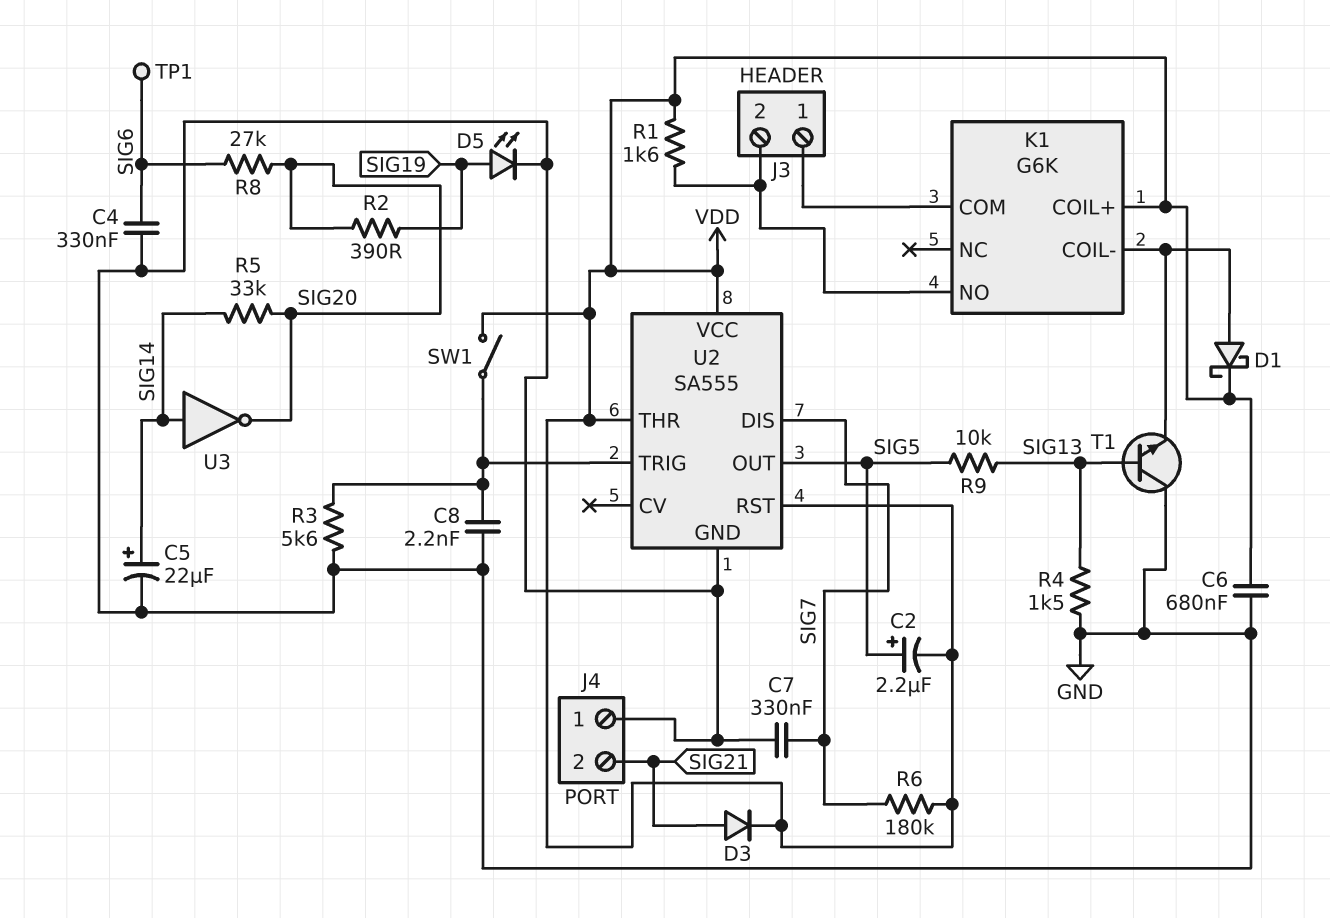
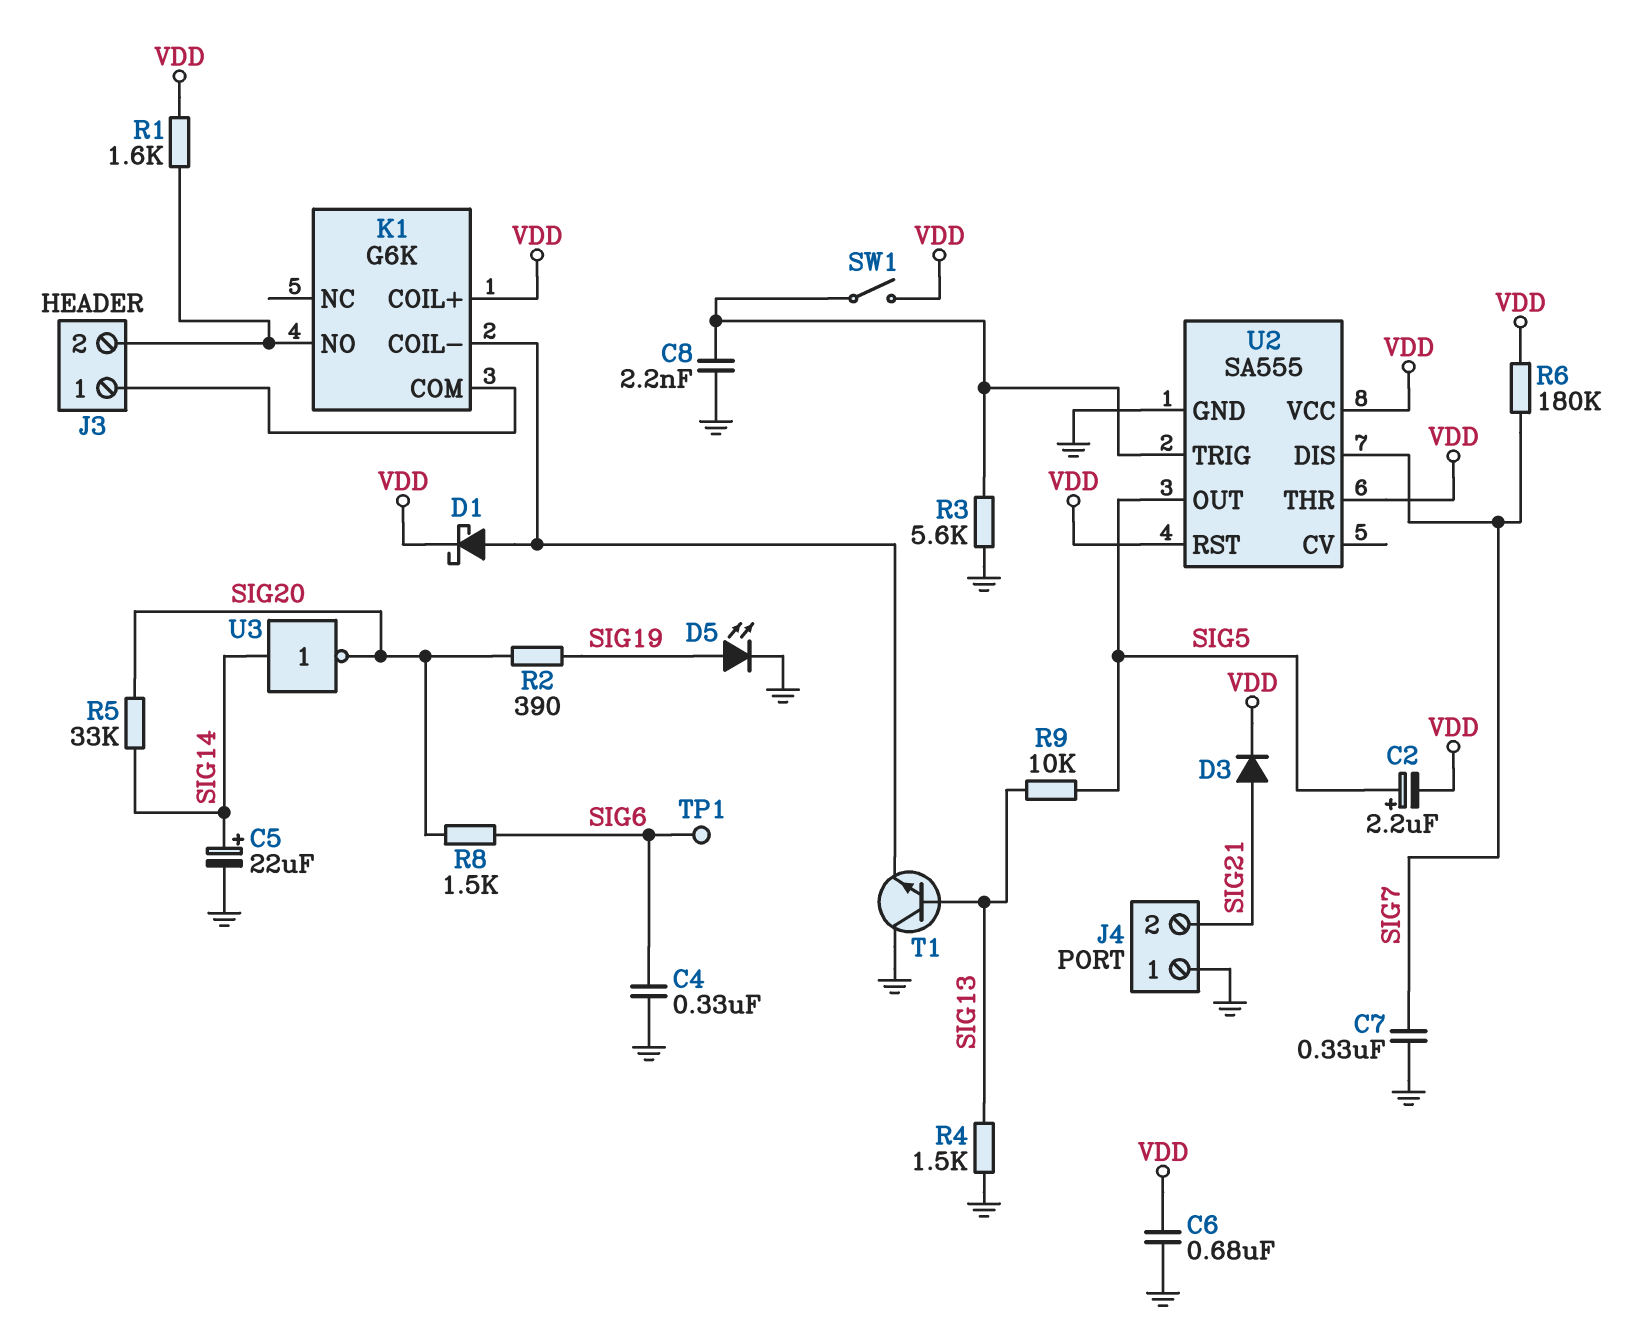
R8: 27k (SIG6, SIG20) -> 1.5k (SIG6, SIG20)

